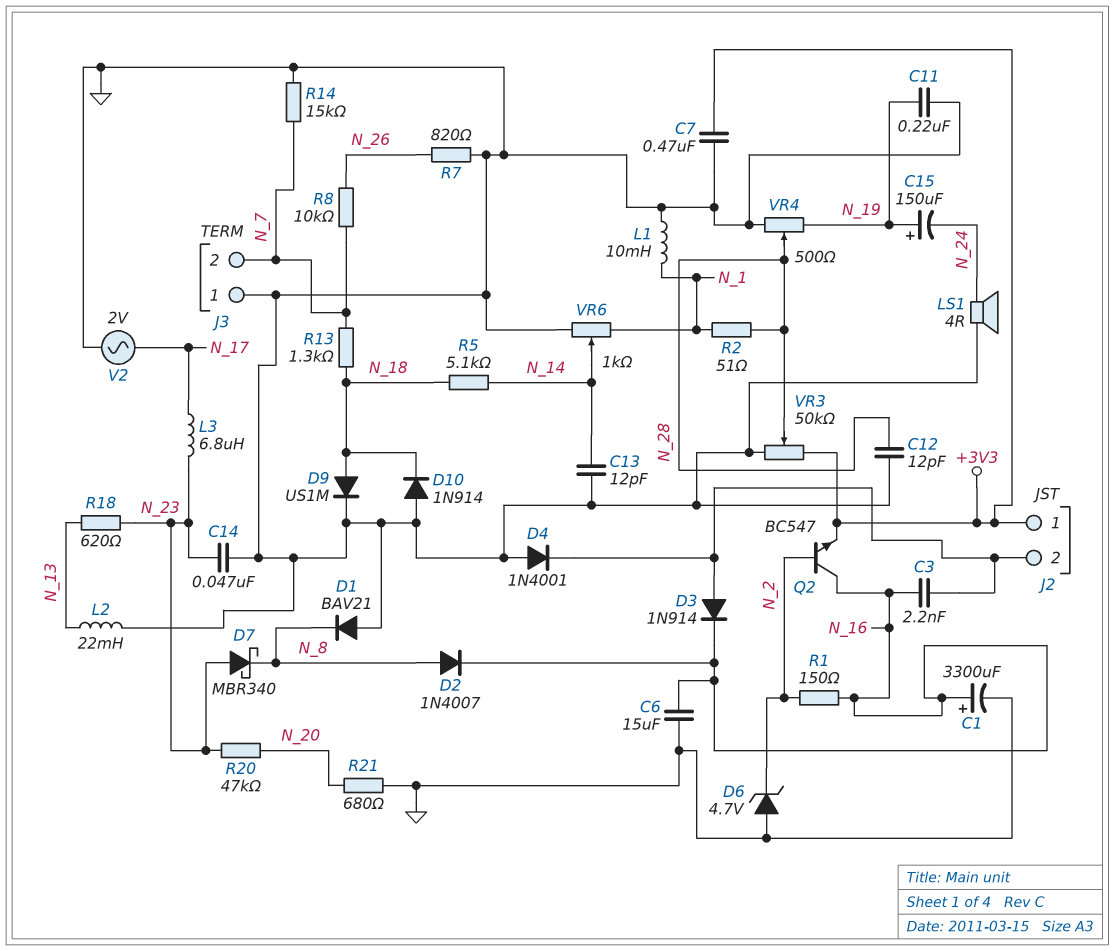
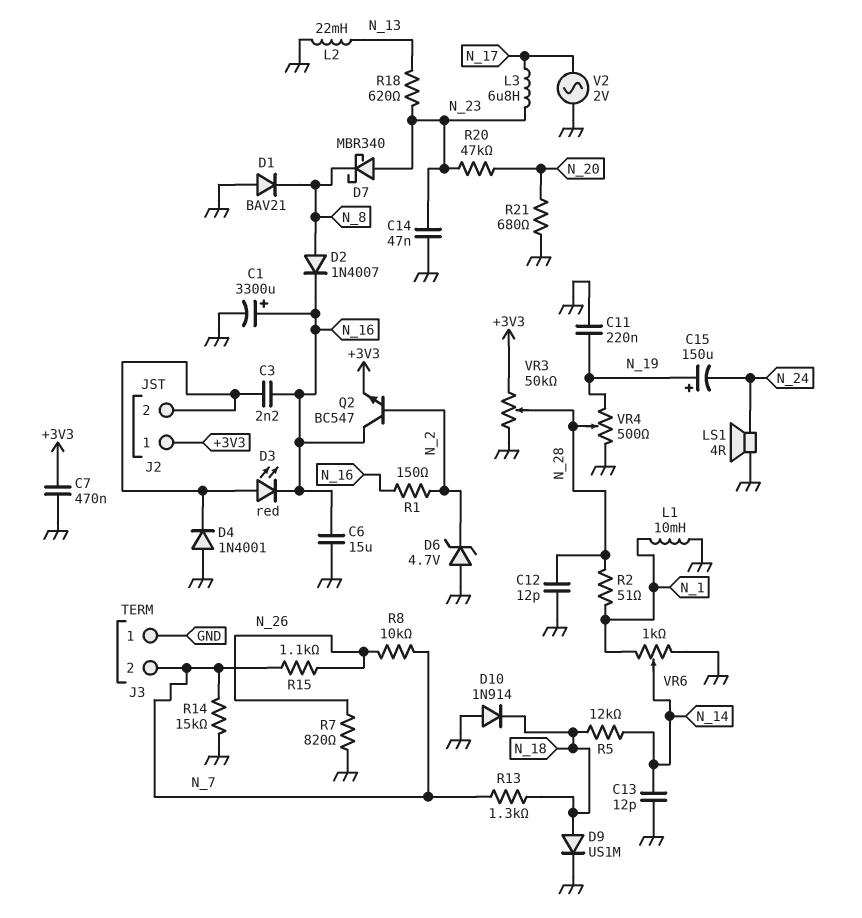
D3: diode 1N914 (A J2/2, K N_16) -> LED red (A J2/2, K N_16)
R5: 5.1k (N_14, N_18) -> 12k (N_14, N_18)
R15: none -> 1.1k (N_7, N_26)

